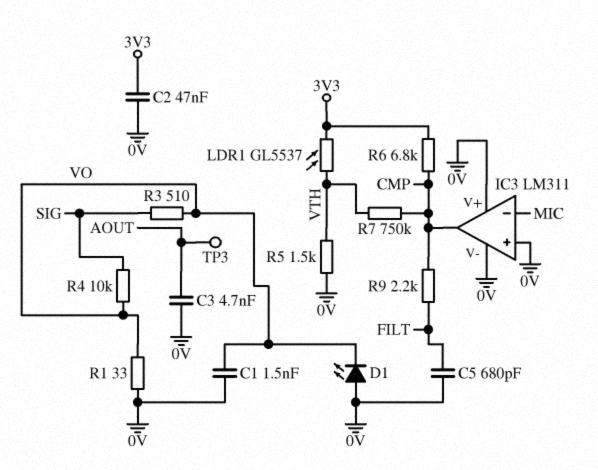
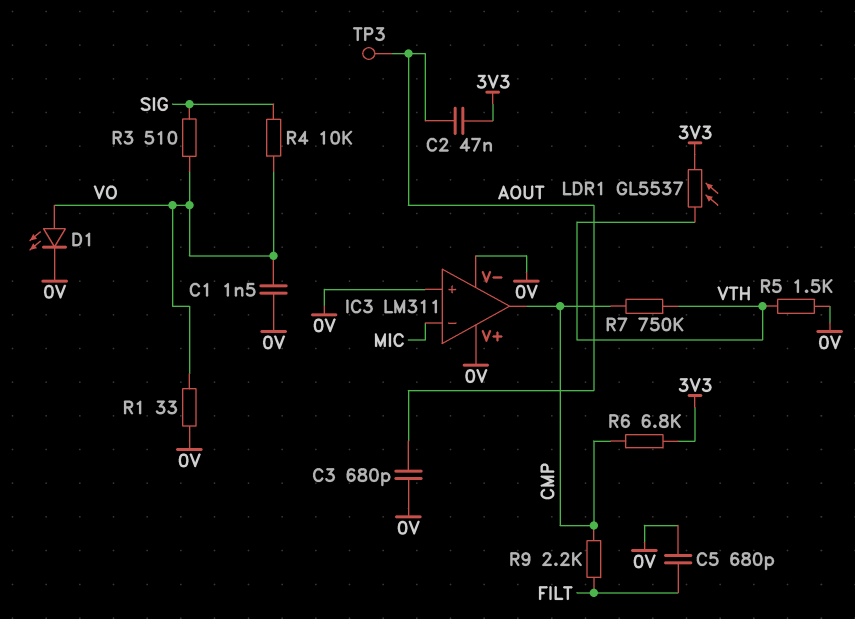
C2: 47nF (0V, 3V3) -> 47nF (3V3, AOUT)
C3: 4.7nF (0V, AOUT) -> 680pF (0V, AOUT)
D1: LED (A 0V, K VO) -> LED (A VO, K 0V)

